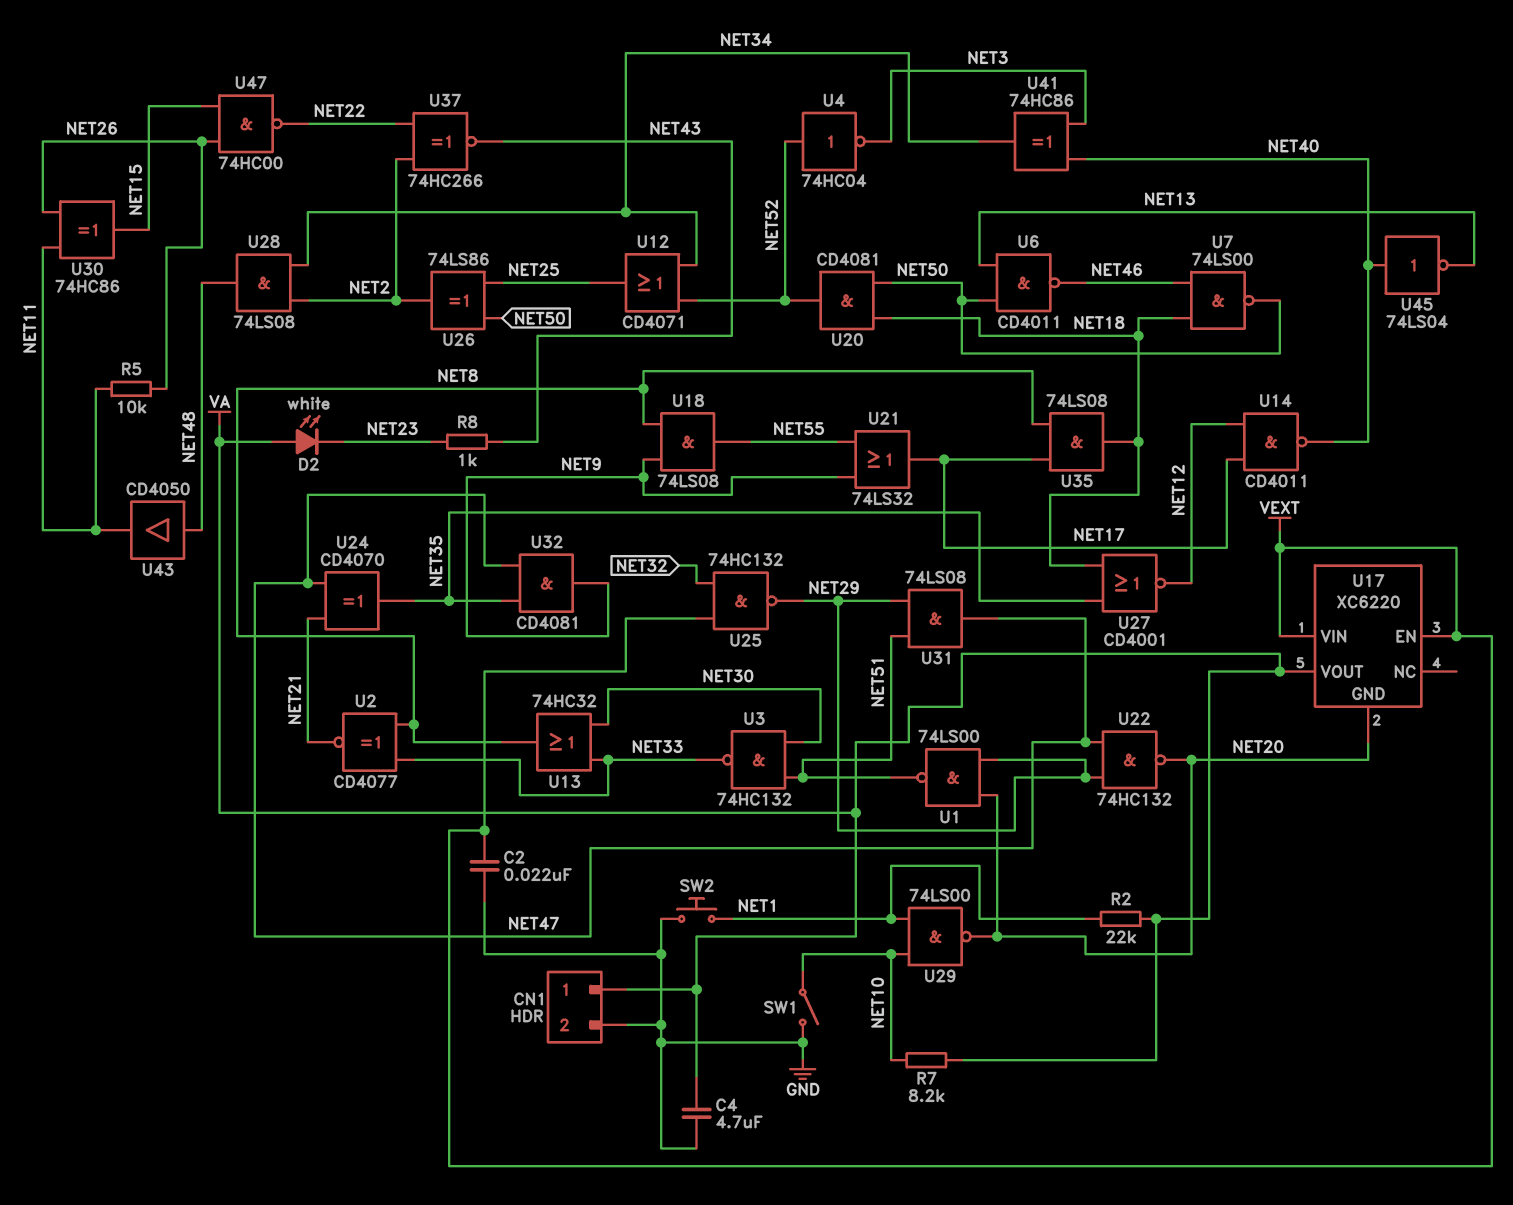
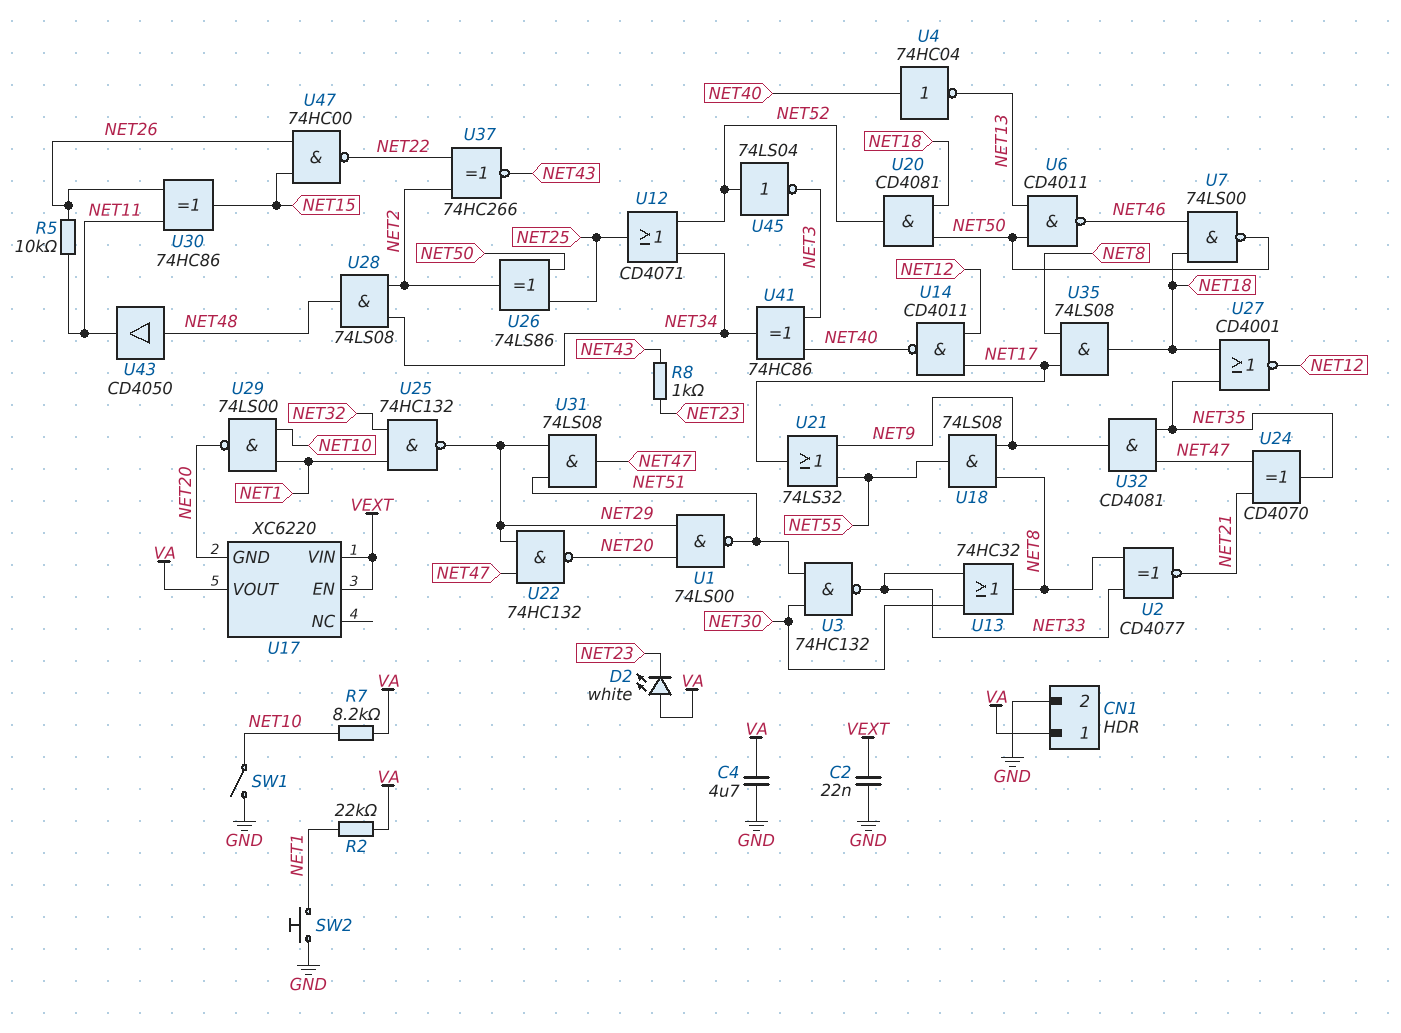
U4: NOT 74HC04 (in NET52, out NET3) -> NOT 74HC04 (in NET40, out NET13)
U25: NAND 74HC132 (in NET32, in VEXT, out NET29) -> NAND 74HC132 (in NET1, in NET32, out NET29)
U45: NOT 74LS04 (in NET40, out NET13) -> NOT 74LS04 (in NET52, out NET3)

